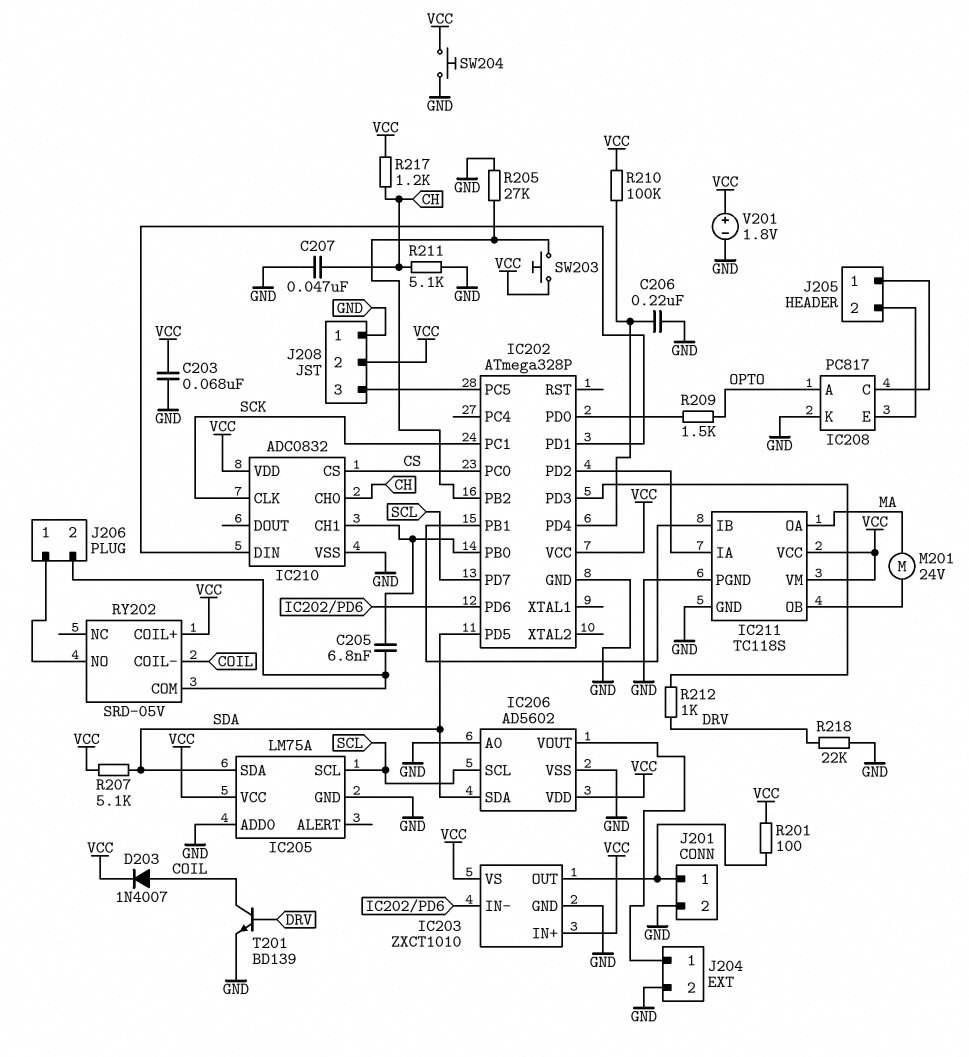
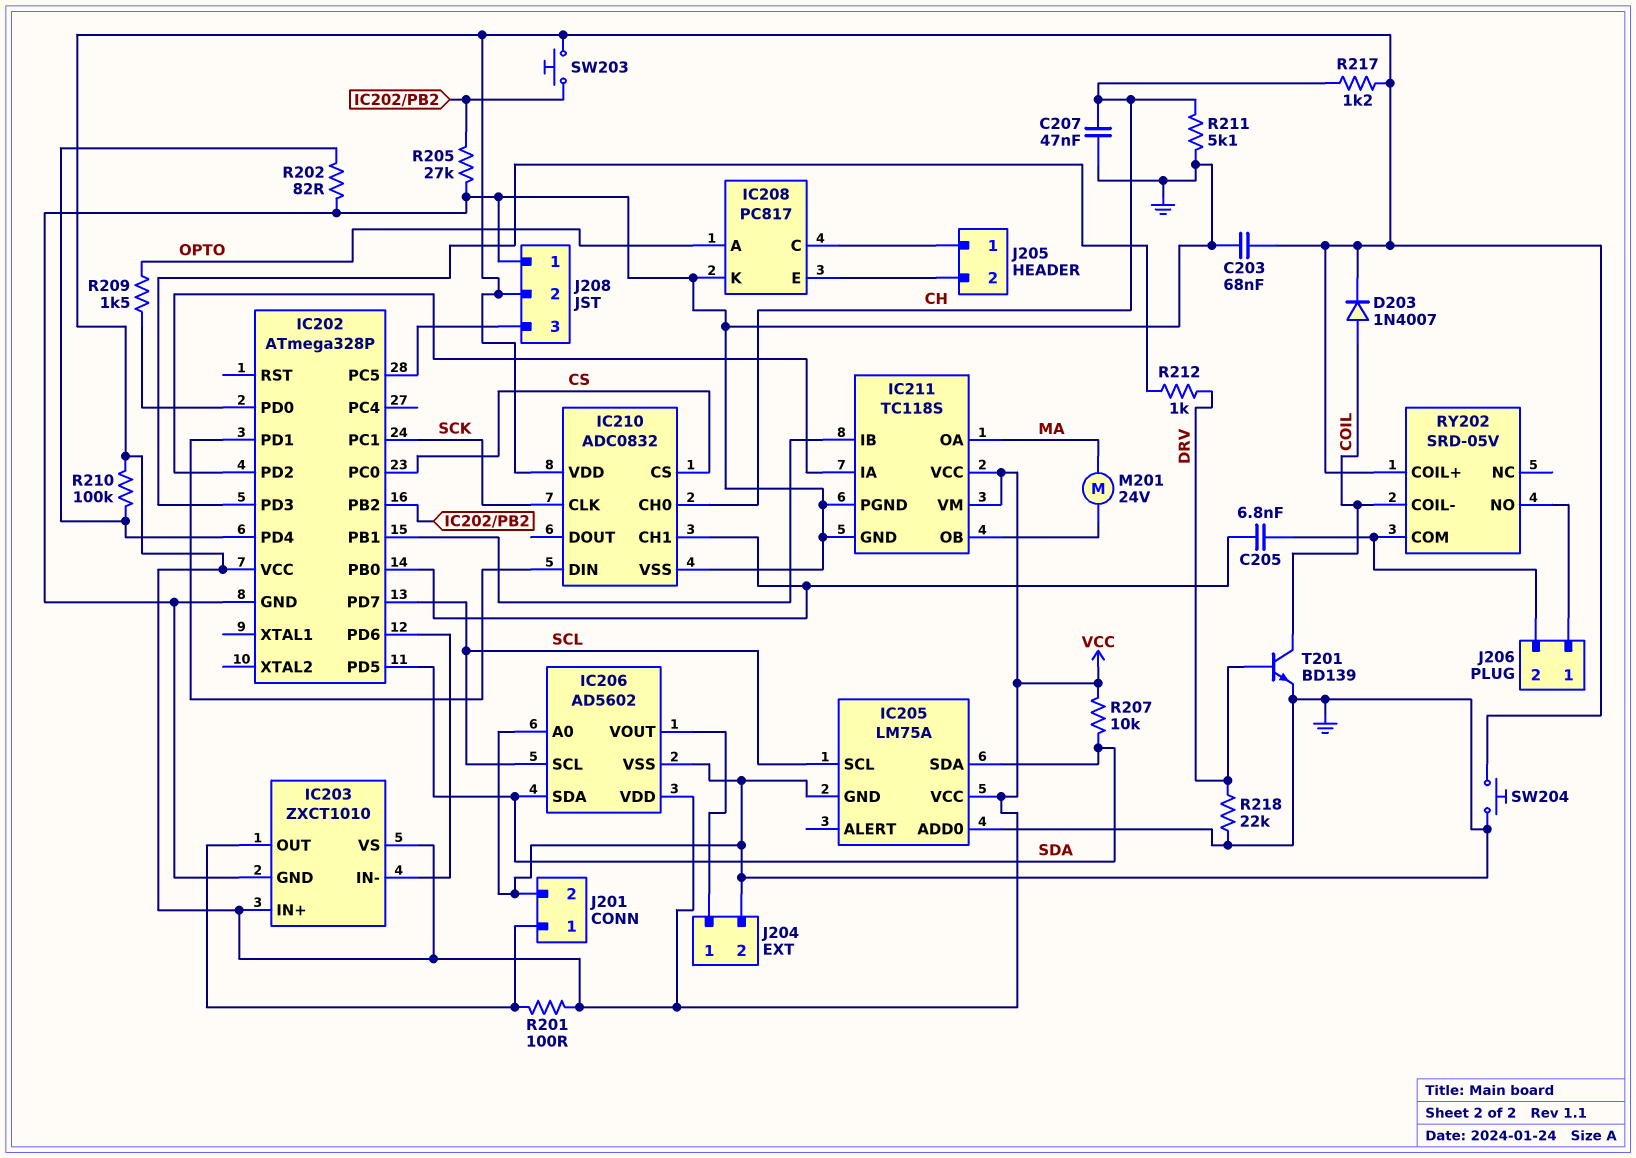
C206: 220nF (GND, IC202/PD4) -> none
R202: none -> 82 (GND, IC202/PD4)
R207: 5.1k (SDA, VCC) -> 10k (SDA, VCC)
V201: 1.8V (plus VCC, minus GND) -> none

